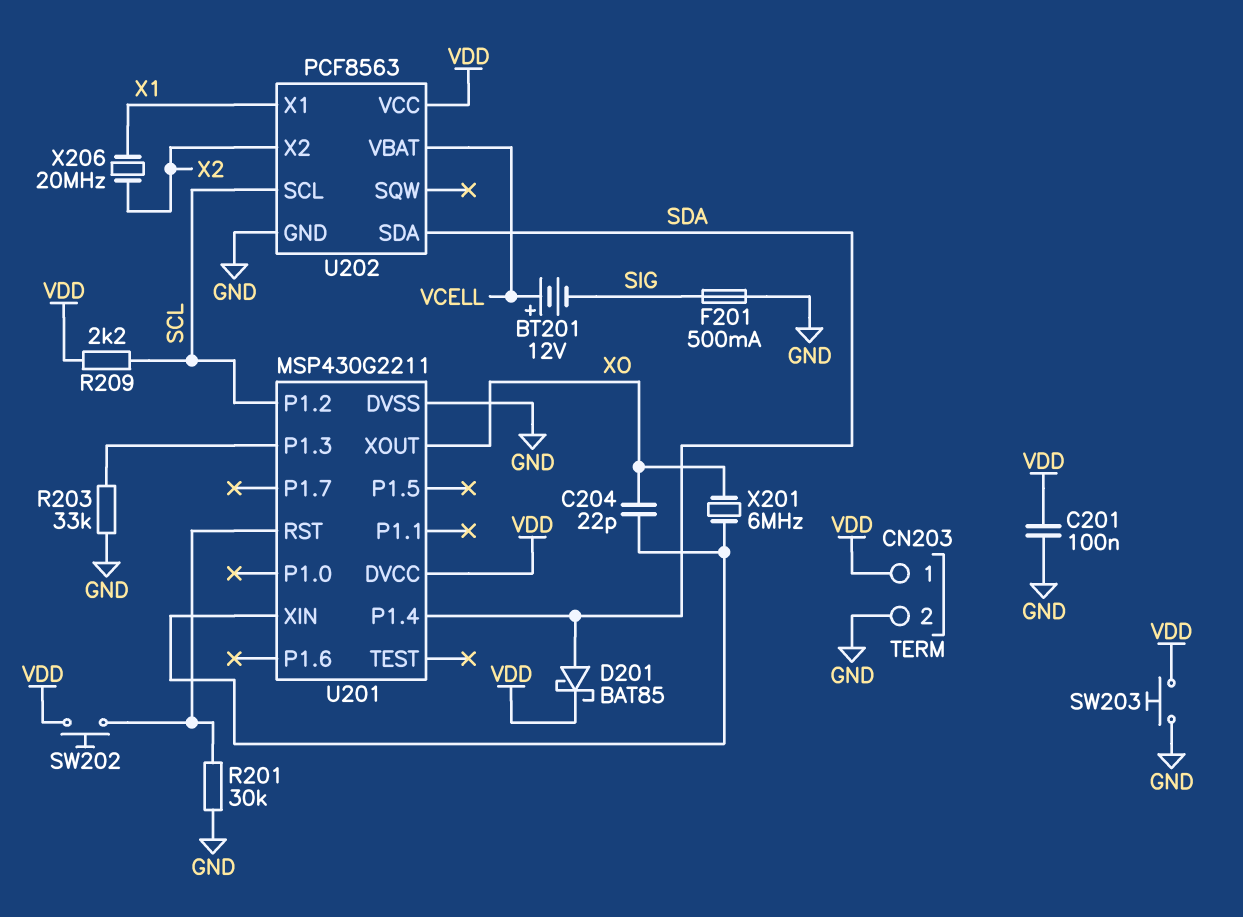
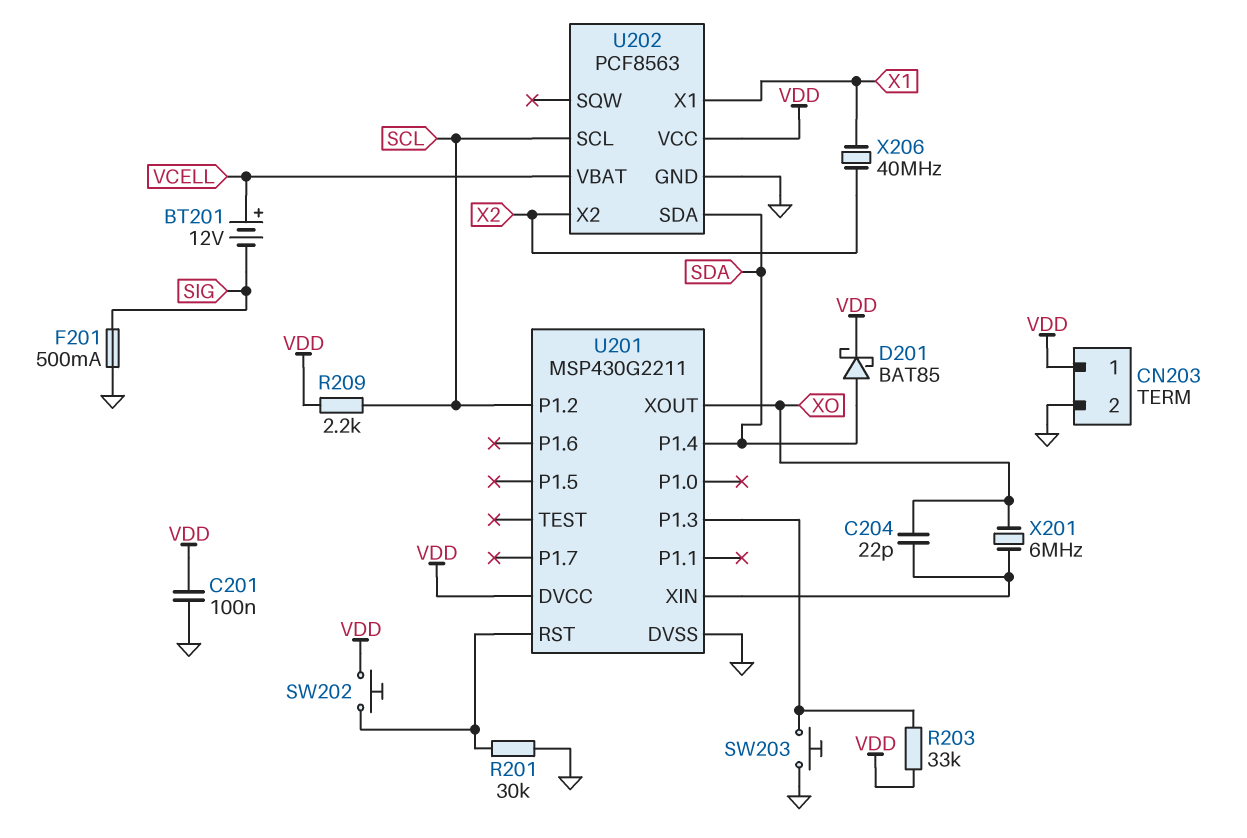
R203: 33k (GND, U201/P1.3) -> 33k (U201/P1.3, VDD)
SW203: button (GND, VDD) -> button (GND, U201/P1.3)
X206: 20MHz (X1, X2) -> 40MHz (X1, X2)

